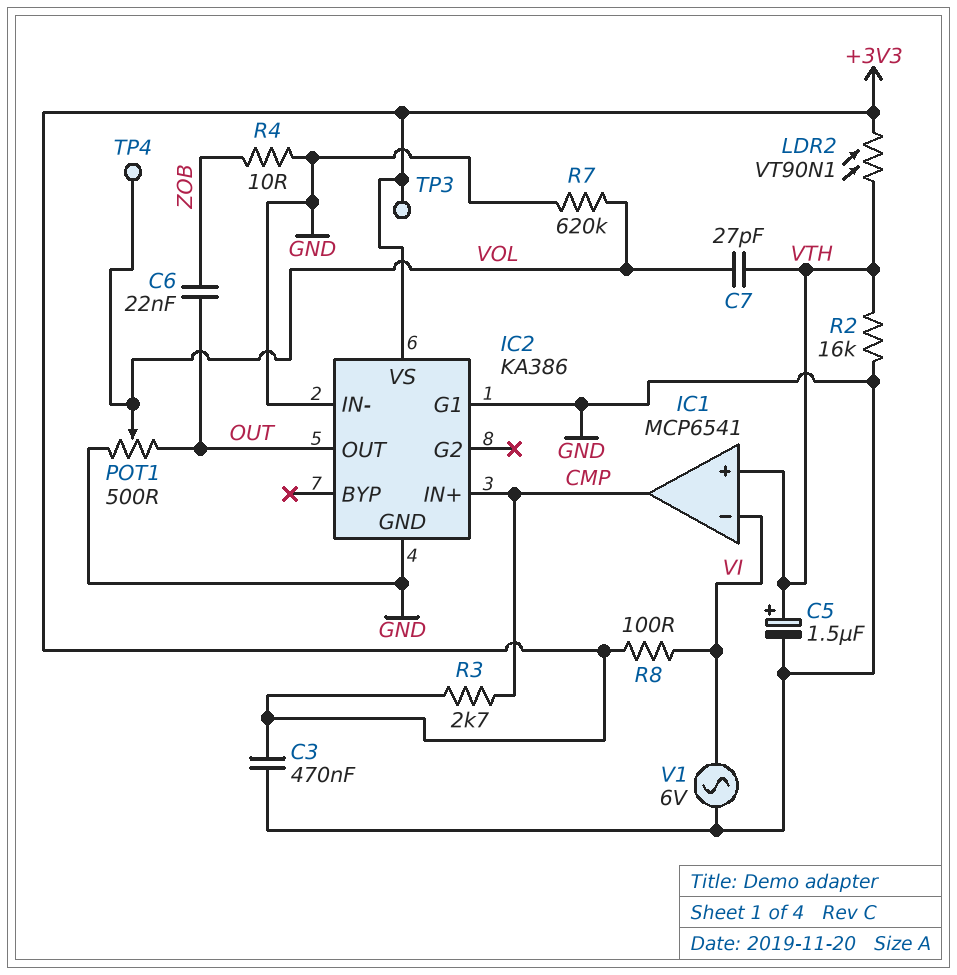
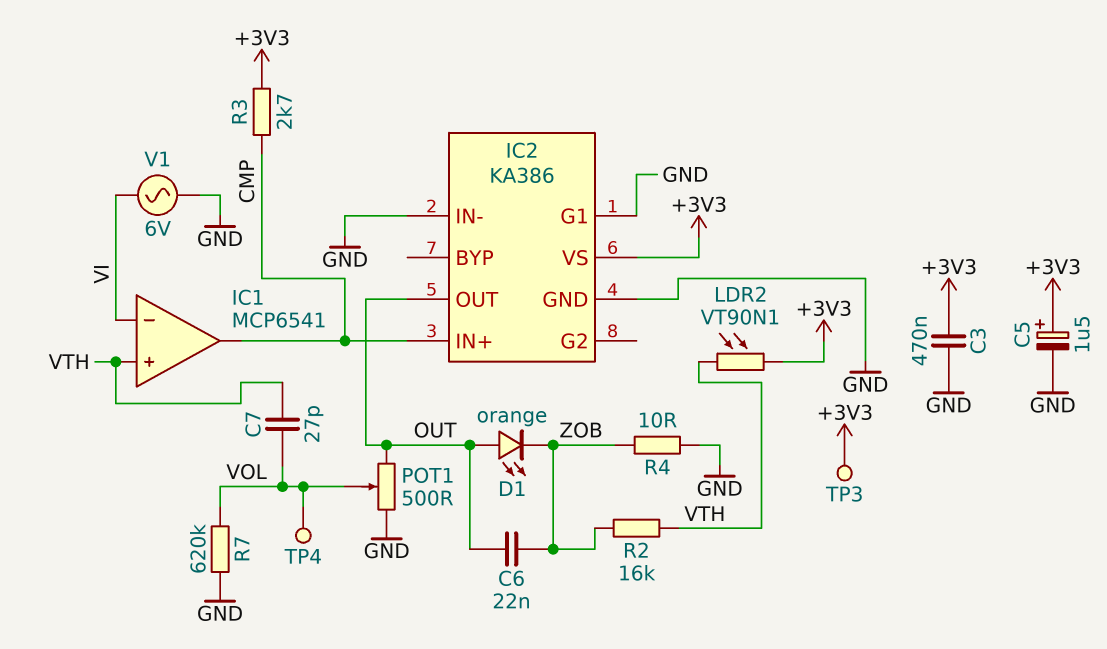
C5: 1.5uF (plus VTH, minus GND) -> 1.5uF (plus +3V3, minus GND)
D1: none -> LED orange (A OUT, K ZOB)
R2: 16k (GND, VTH) -> 16k (VTH, ZOB)
R8: 100 (+3V3, VI) -> none

